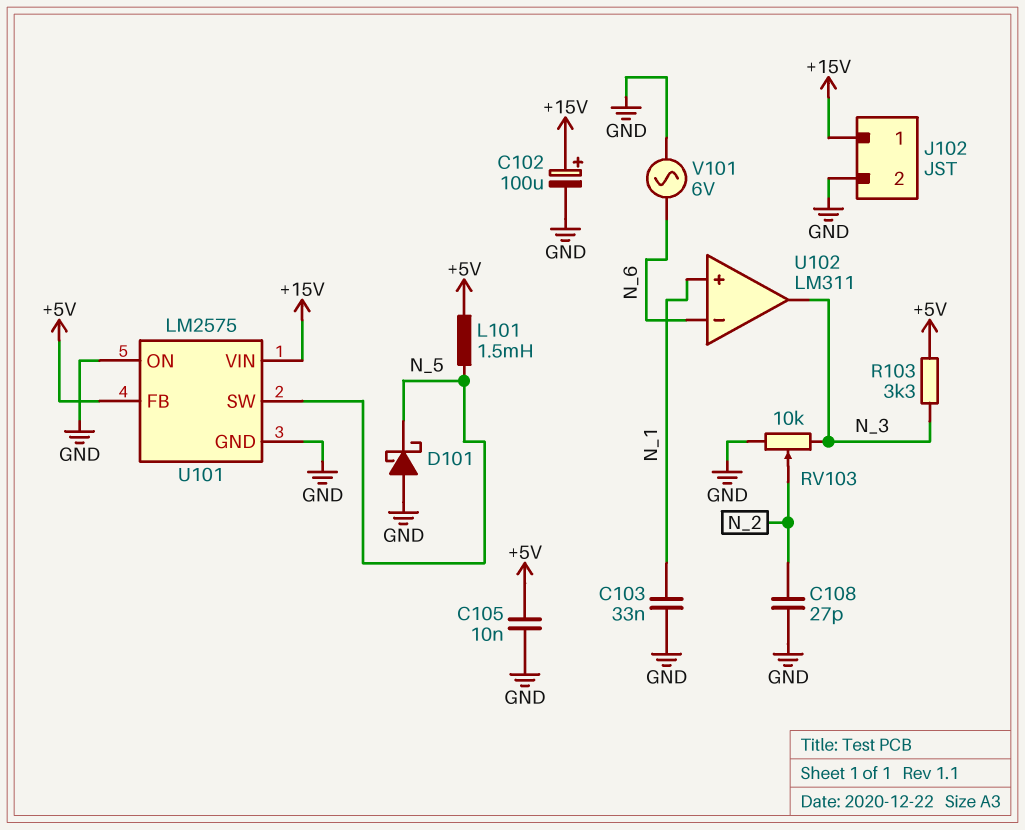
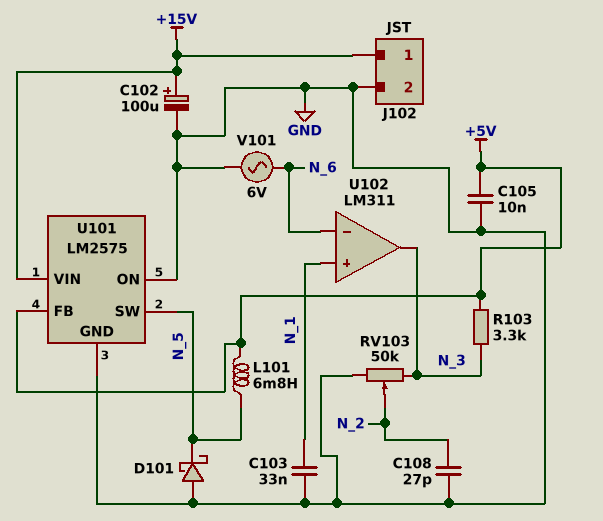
L101: 1.5mH (+5V, N_5) -> 6.8mH (+5V, N_5)
RV103: 10k (GND, N_3, wiper N_2) -> 50k (GND, N_3, wiper N_2)

